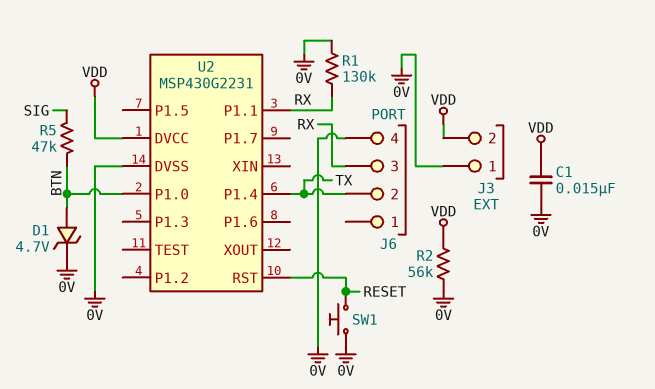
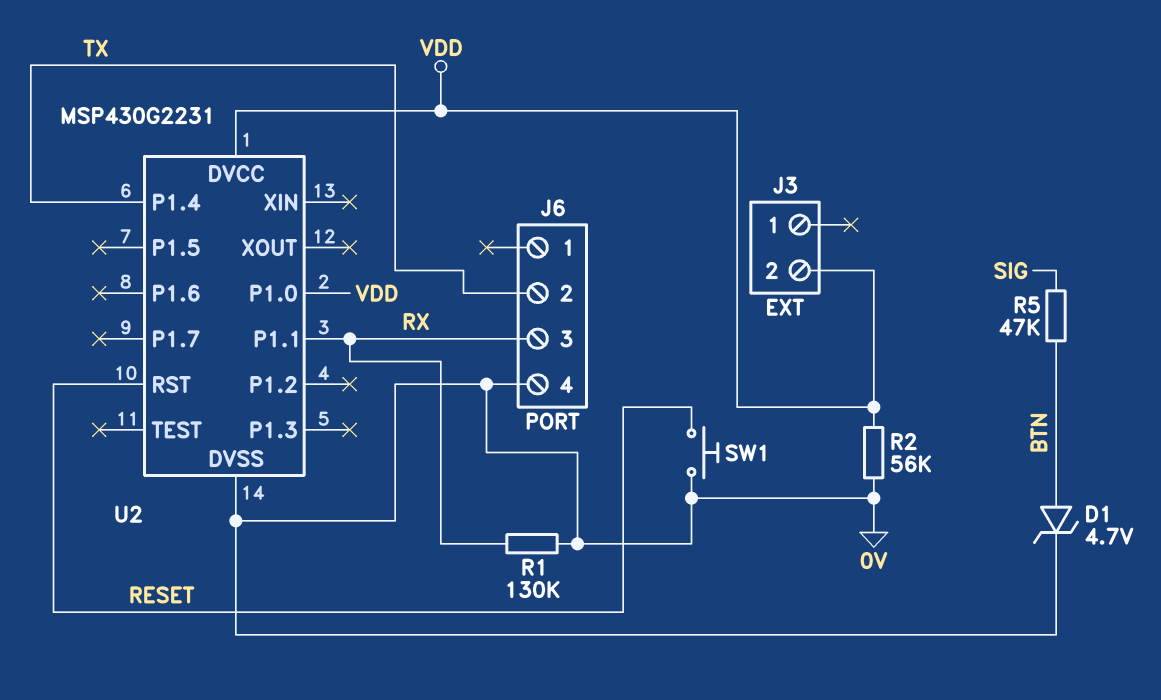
C1: 15nF (0V, VDD) -> none
J3 pin 1: 0V -> none
U2 pin P1.0: BTN -> VDD

